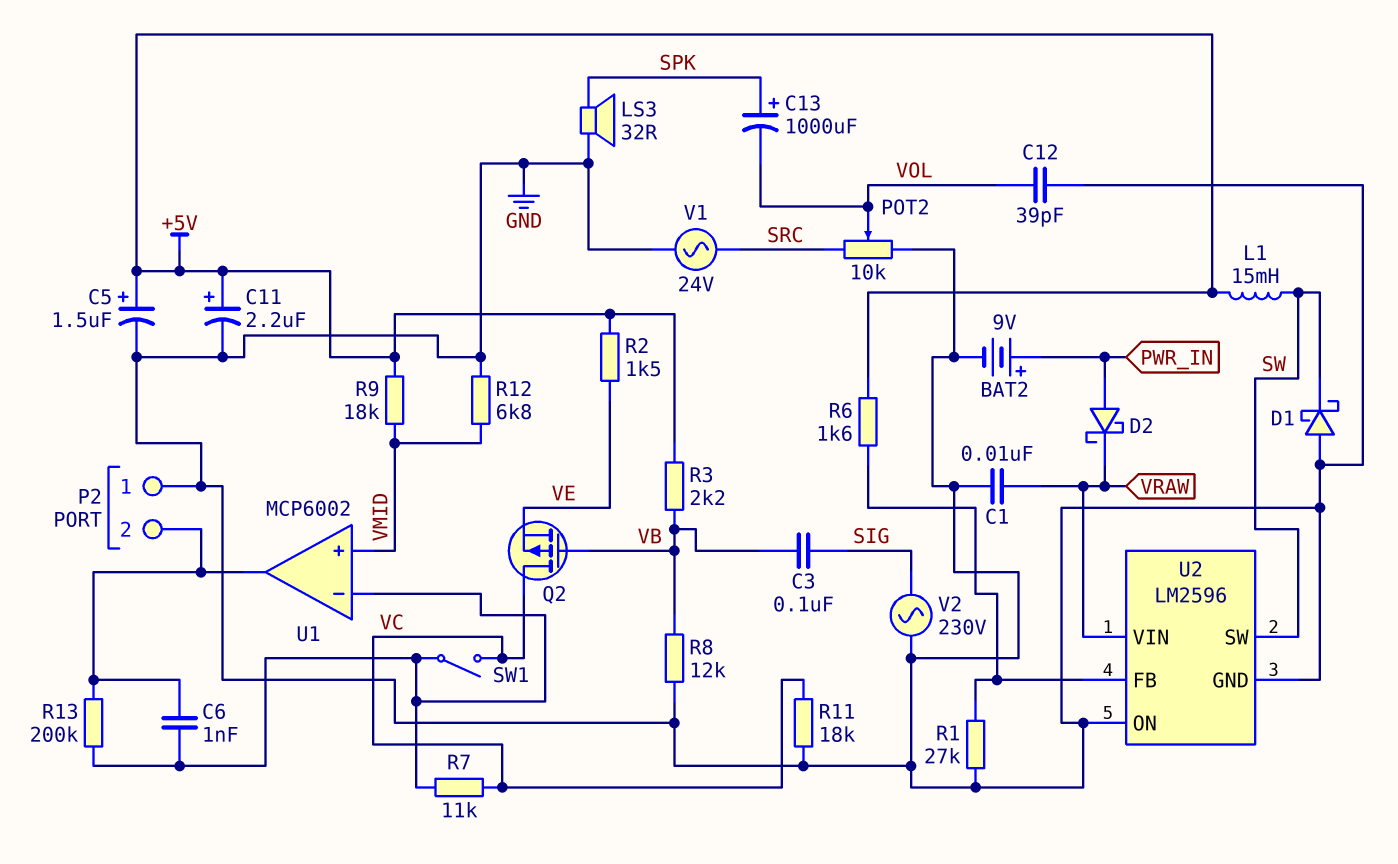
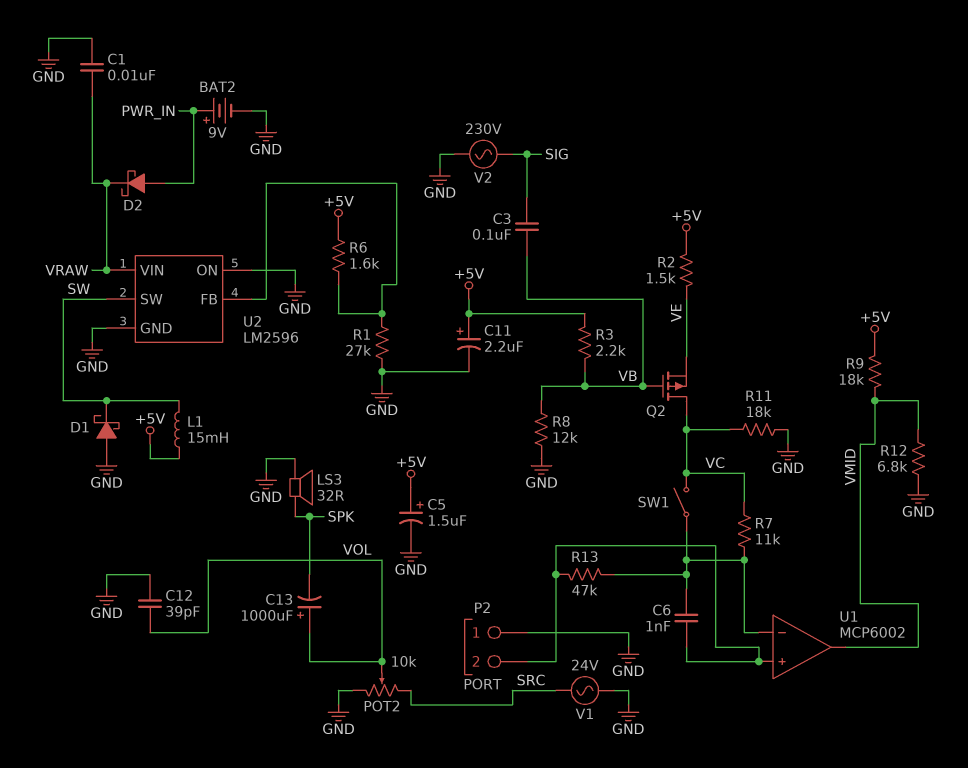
C13: 1000uF (plus SPK, minus VOL) -> 1000uF (plus VOL, minus SPK)
R13: 200k (P2/2, U1/in-) -> 47k (P2/2, U1/in-)
U1 pin in+: VMID -> P2/2
U1 pin out: P2/2 -> VMID

